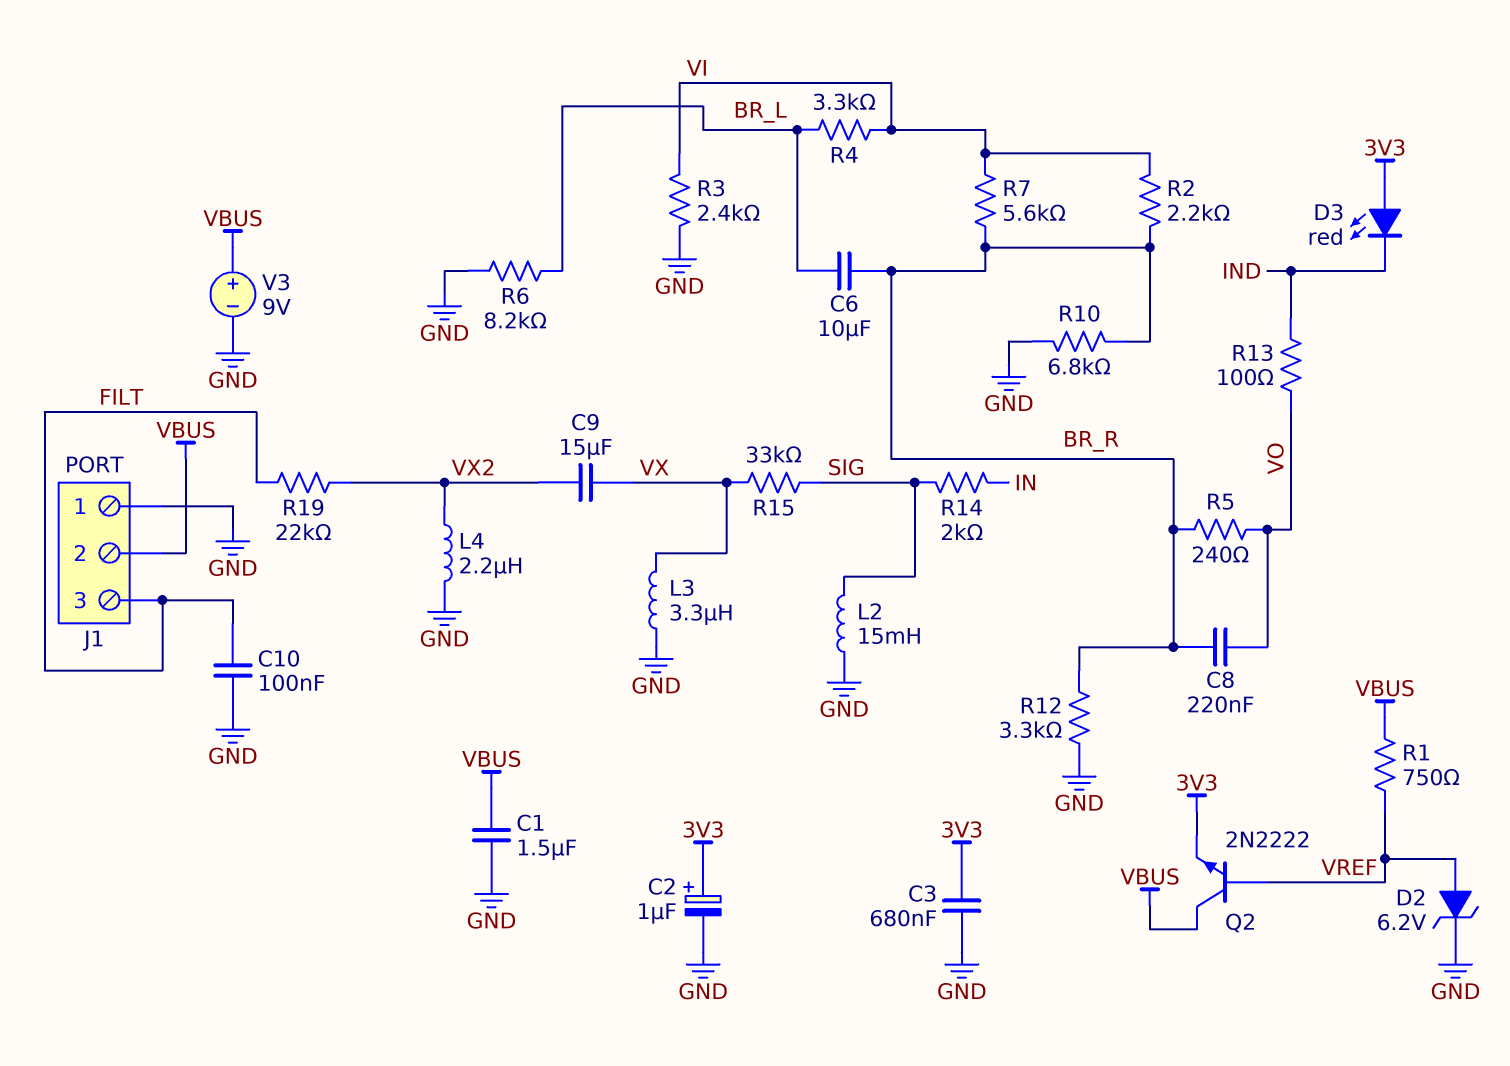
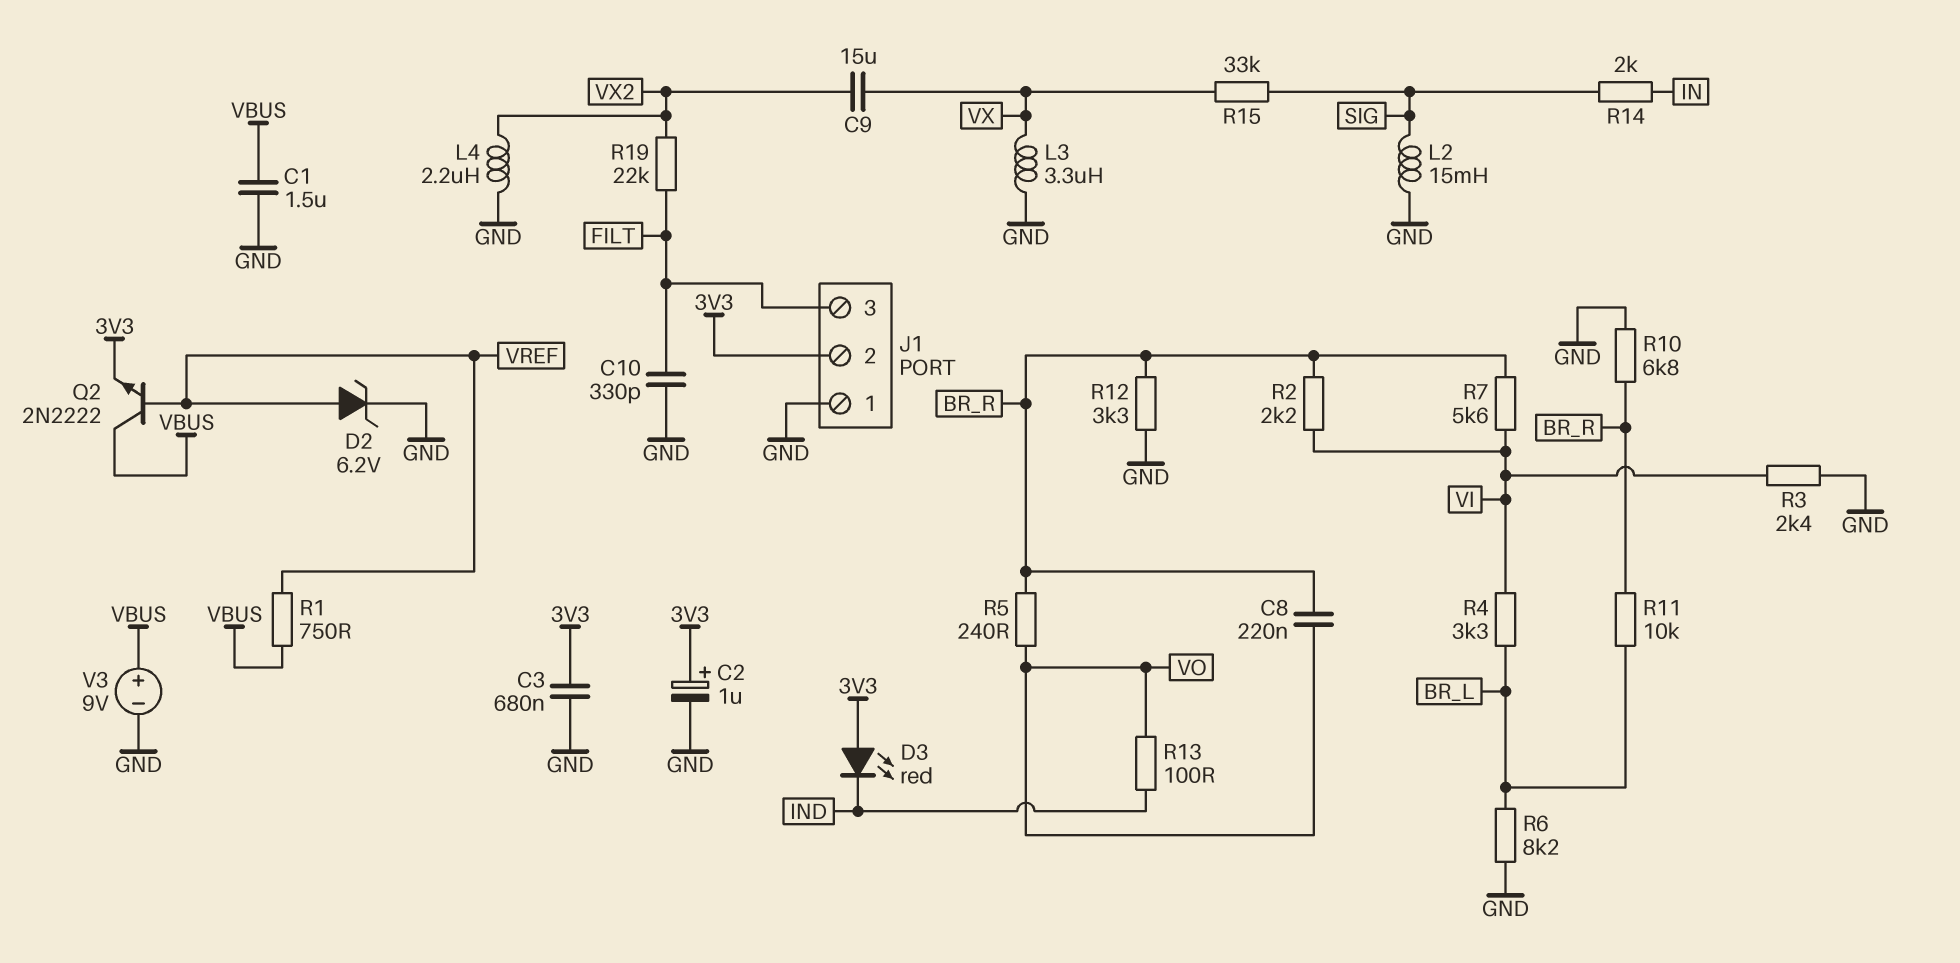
C6: 10uF (BR_L, BR_R) -> none
C10: 100nF (FILT, GND) -> 330pF (FILT, GND)
J1 pin 2: VBUS -> 3V3
R11: none -> 10k (BR_L, BR_R)

